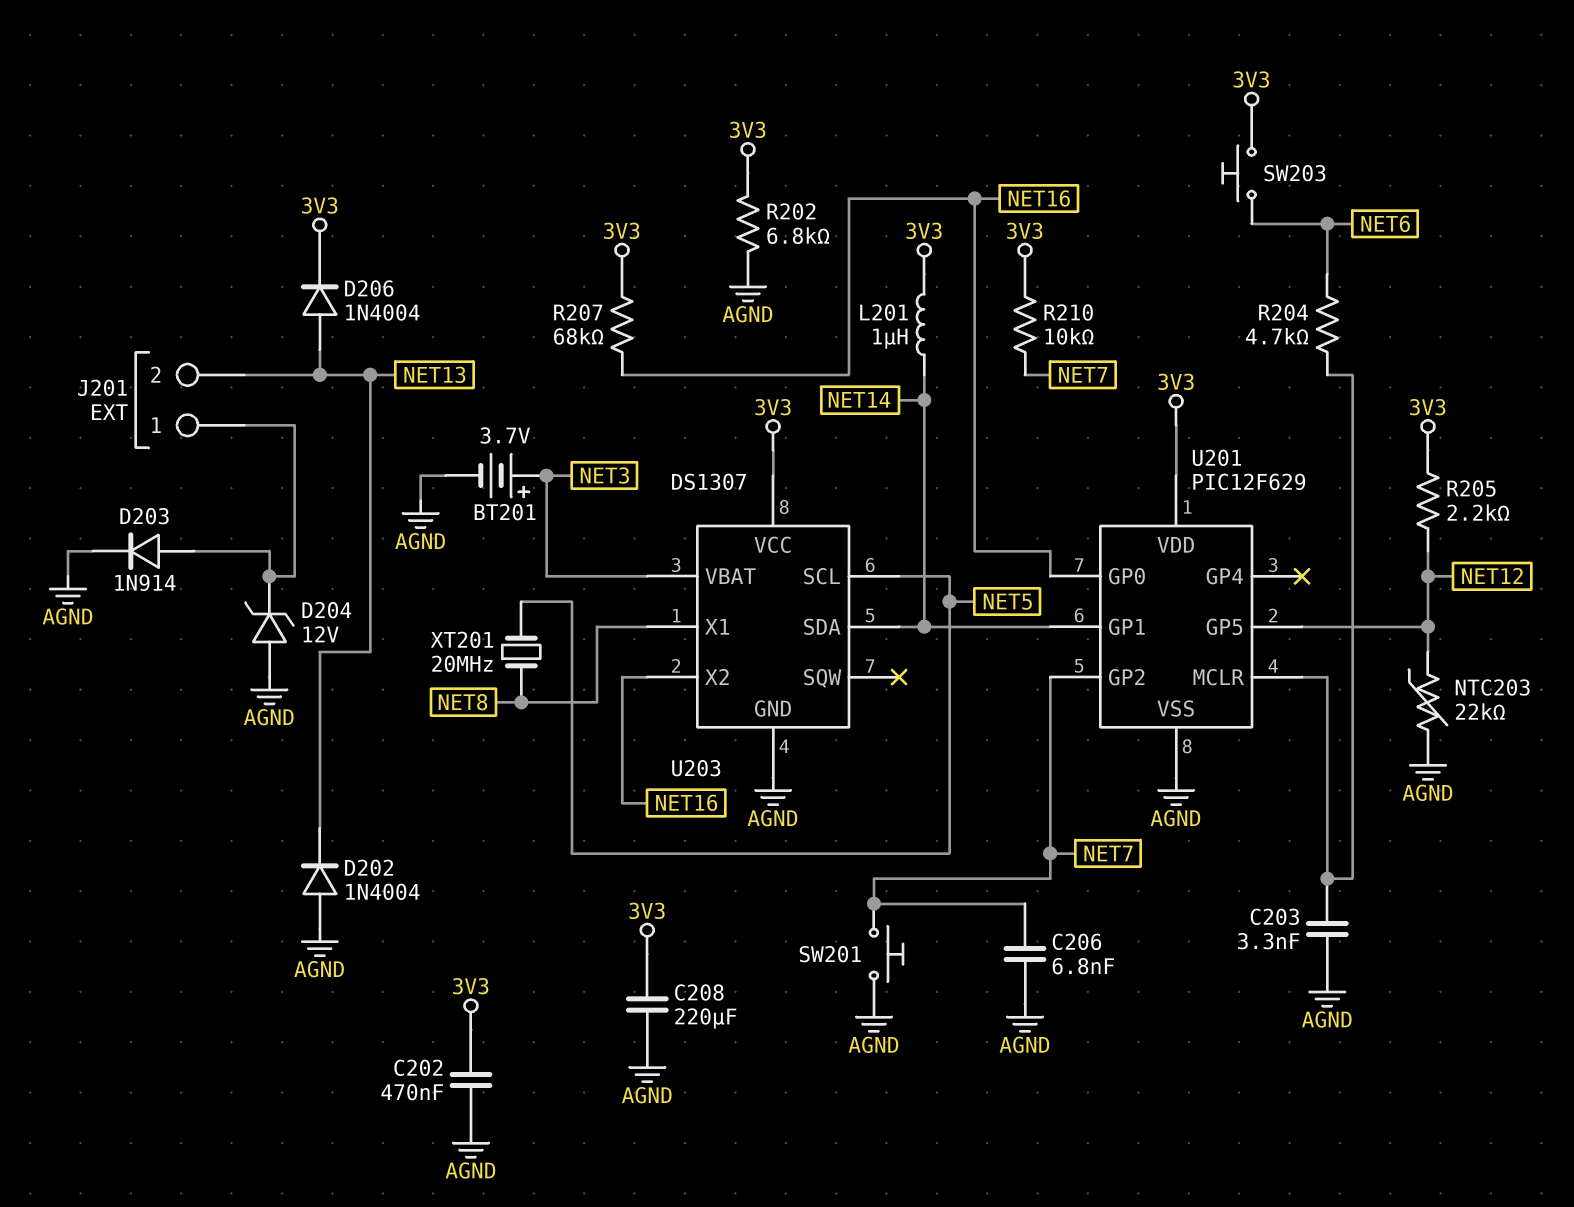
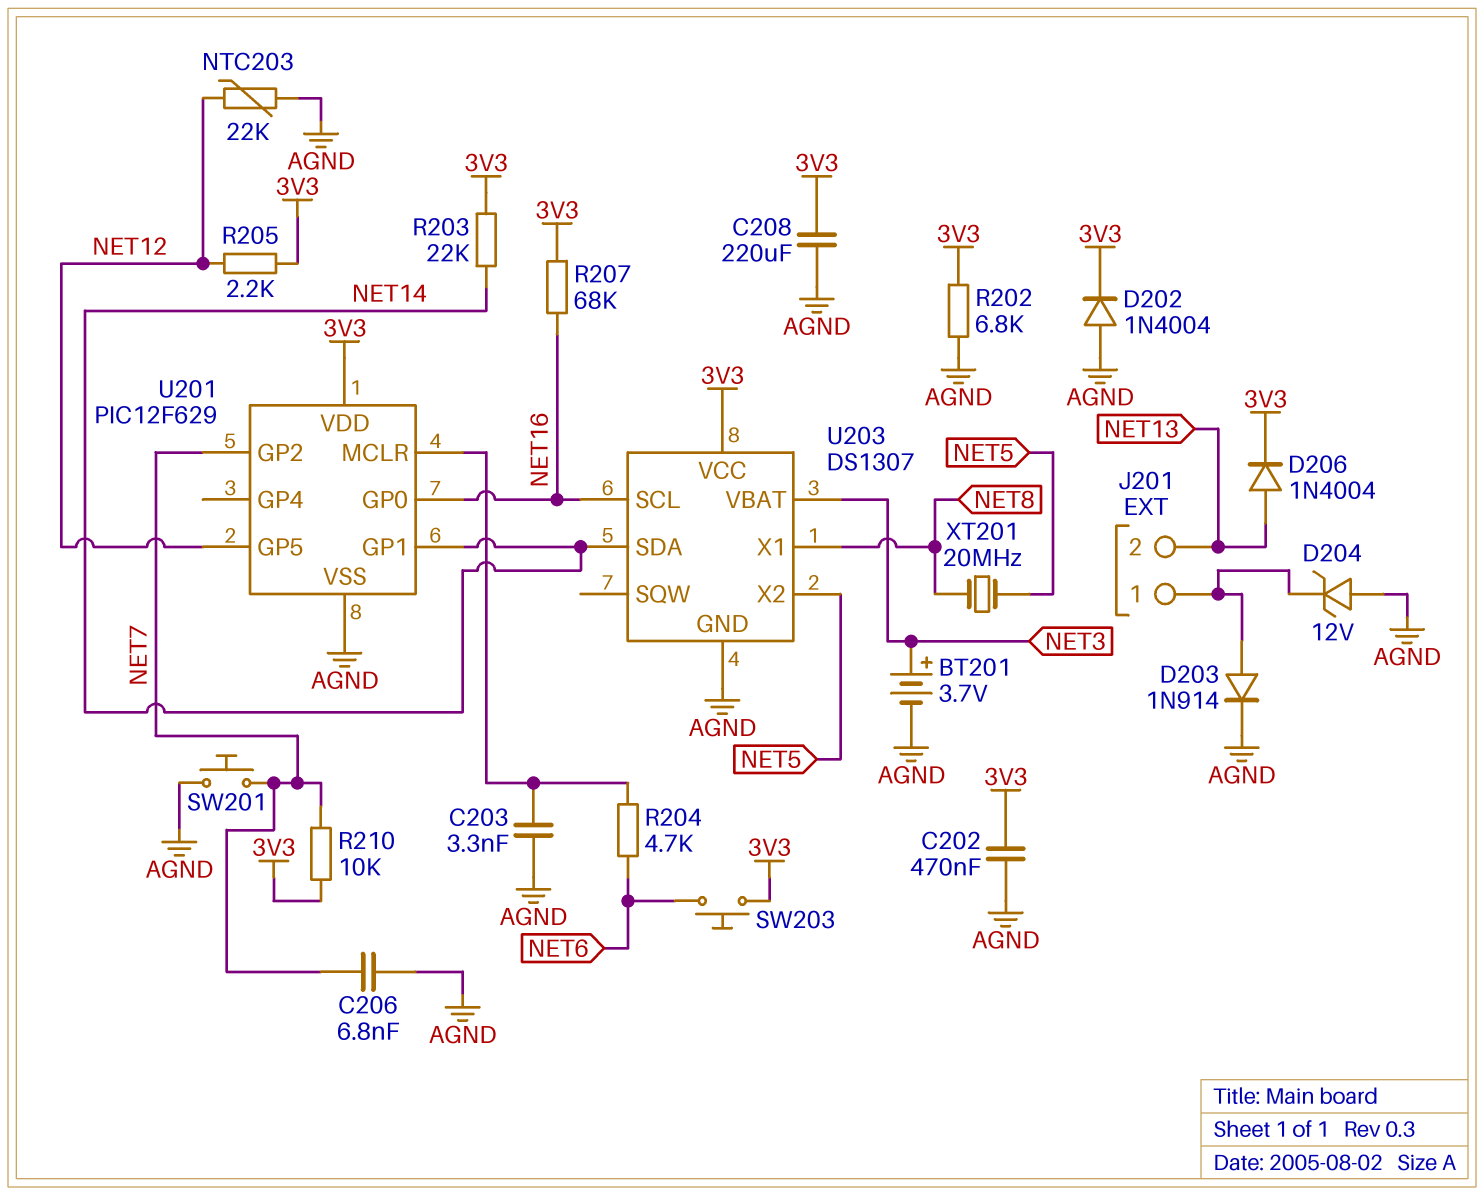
D202: diode 1N4004 (A AGND, K NET13) -> diode 1N4004 (A AGND, K 3V3)
L201: 1uH (3V3, NET14) -> none
R203: none -> 22k (3V3, NET14)
U203 pin SCL: NET5 -> NET16
U203 pin X2: NET16 -> NET5

